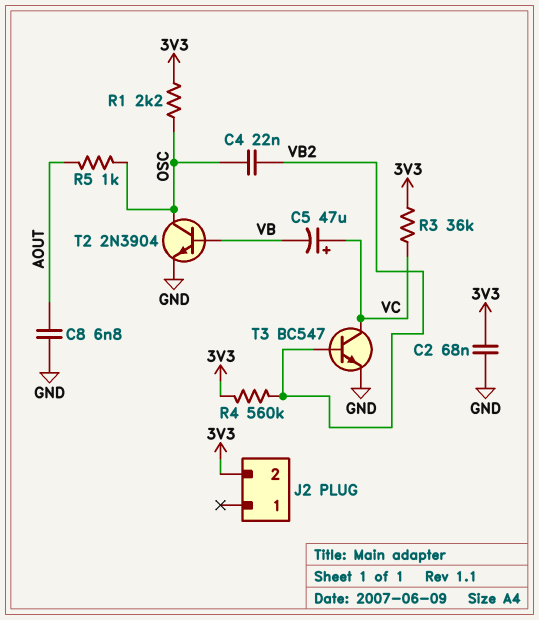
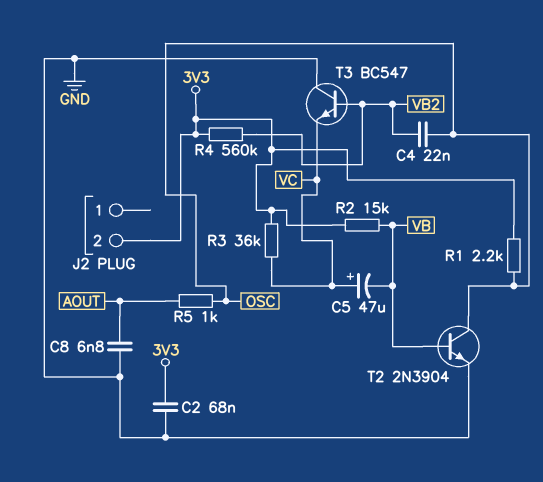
R2: none -> 15k (3V3, VB)
T3: NPN BC547 (B VB2, C VC, E GND) -> NPN BC547 (B VB2, C GND, E VC)

